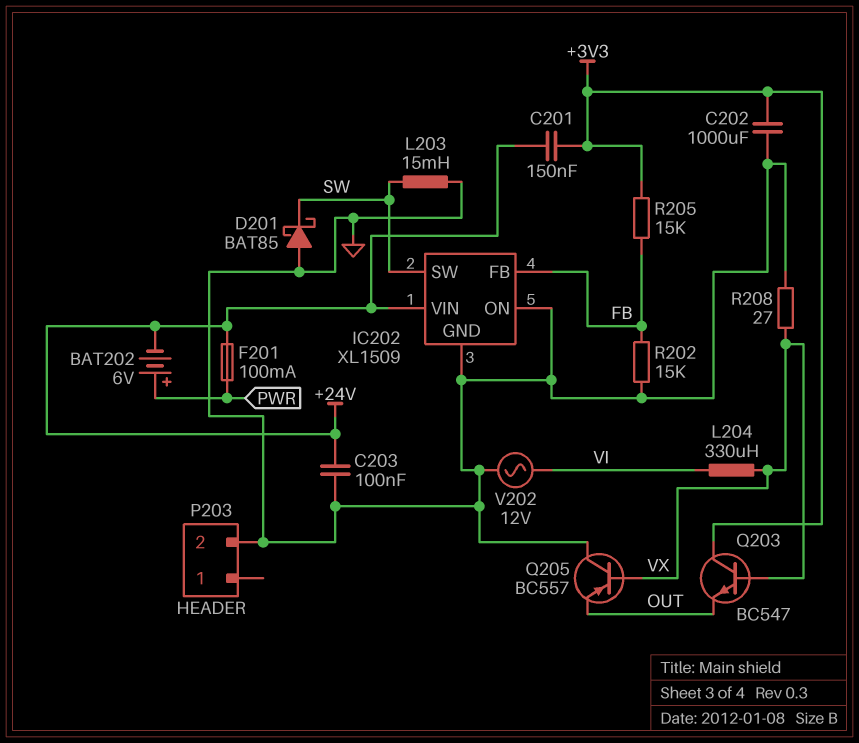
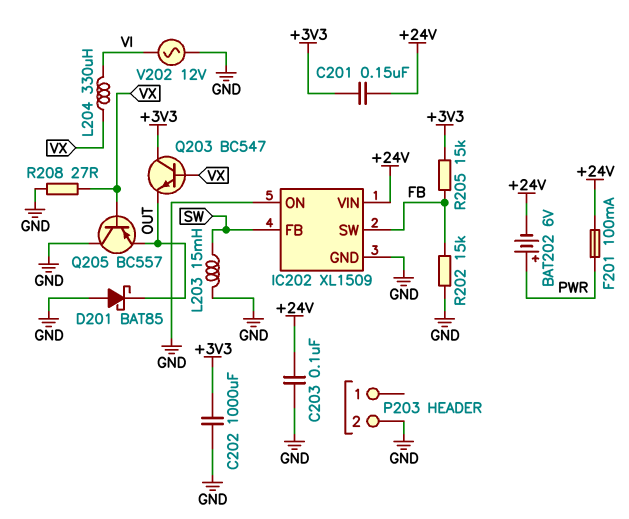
D201: schottky BAT85 (A GND, K SW) -> schottky BAT85 (A GND, K OUT)
IC202 pin FB: FB -> SW
IC202 pin SW: SW -> FB

